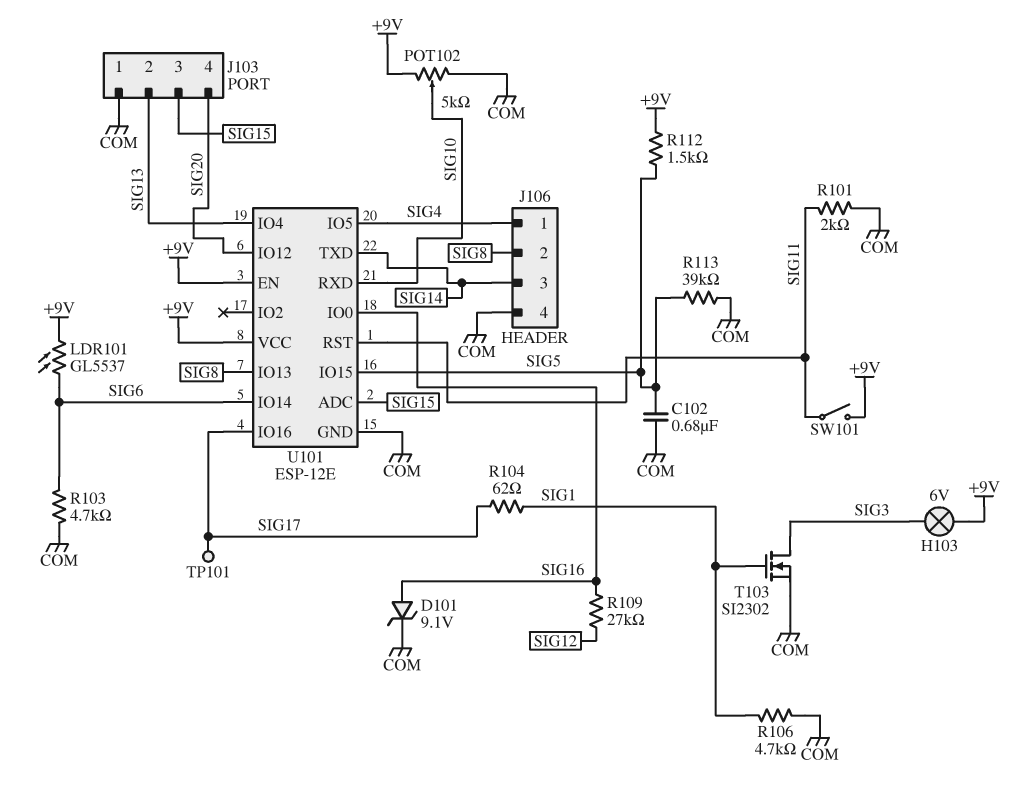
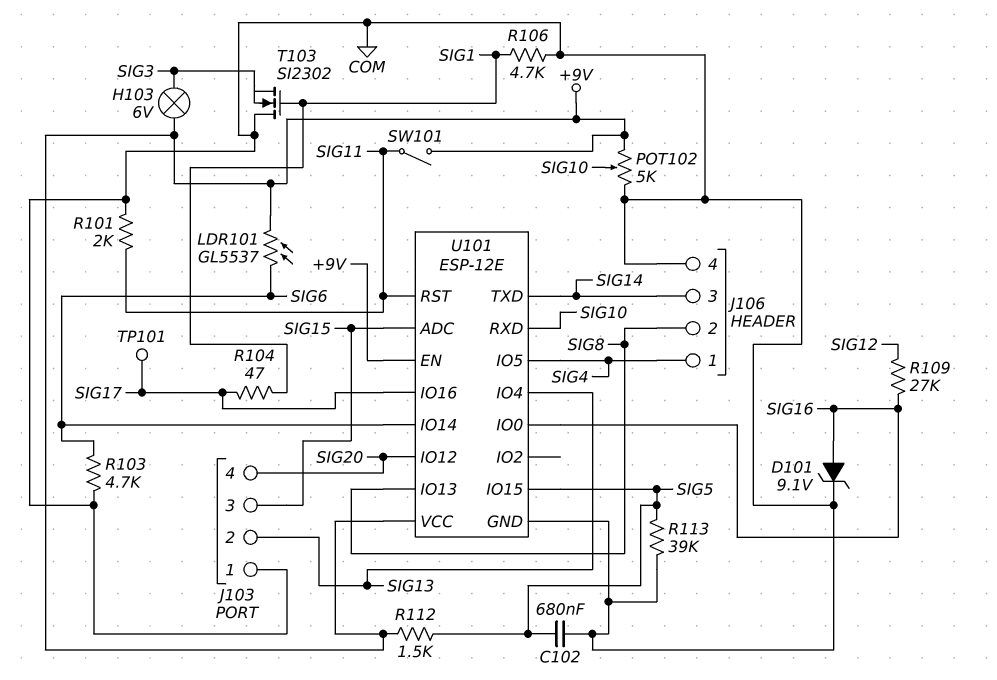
R104: 62 (SIG1, SIG17) -> 47 (SIG1, SIG17)
T103: NMOS SI2302 (G SIG1, D SIG3, S COM) -> NMOS SI2302 (G SIG1, D COM, S SIG3)

